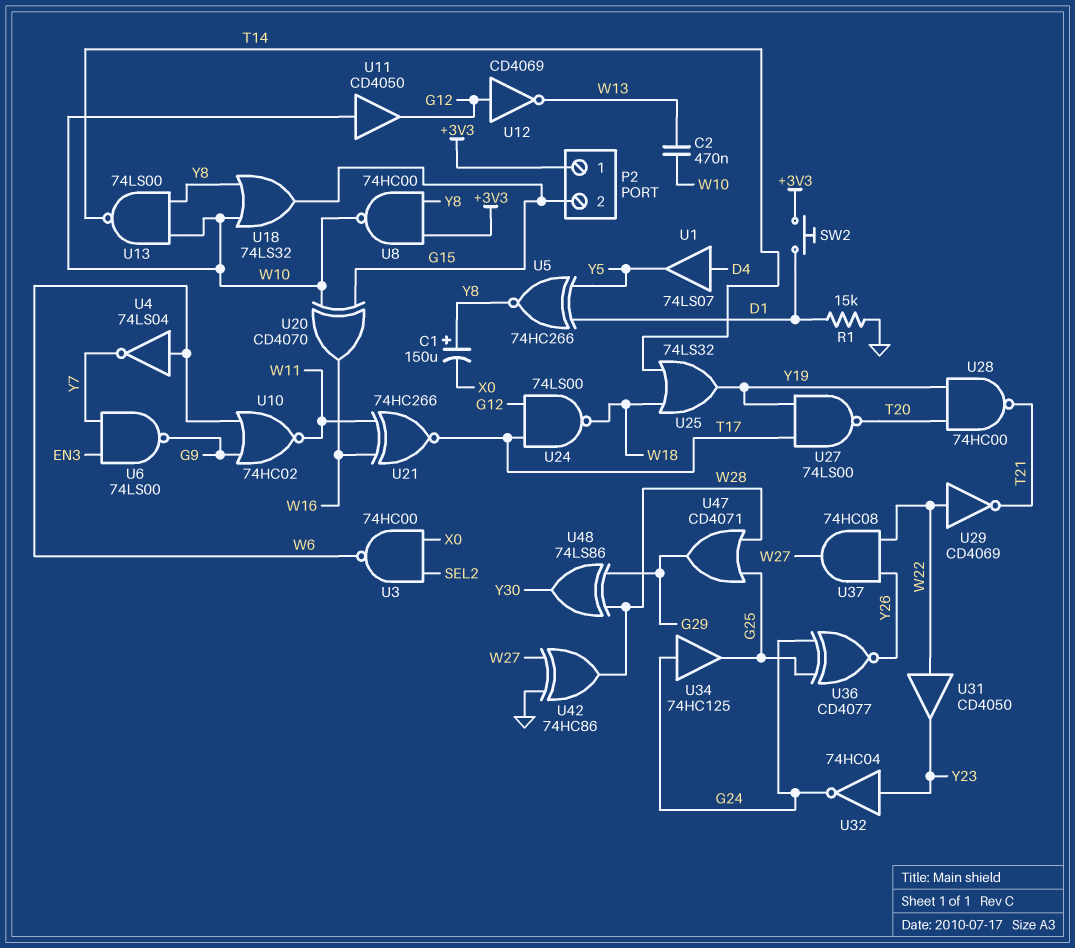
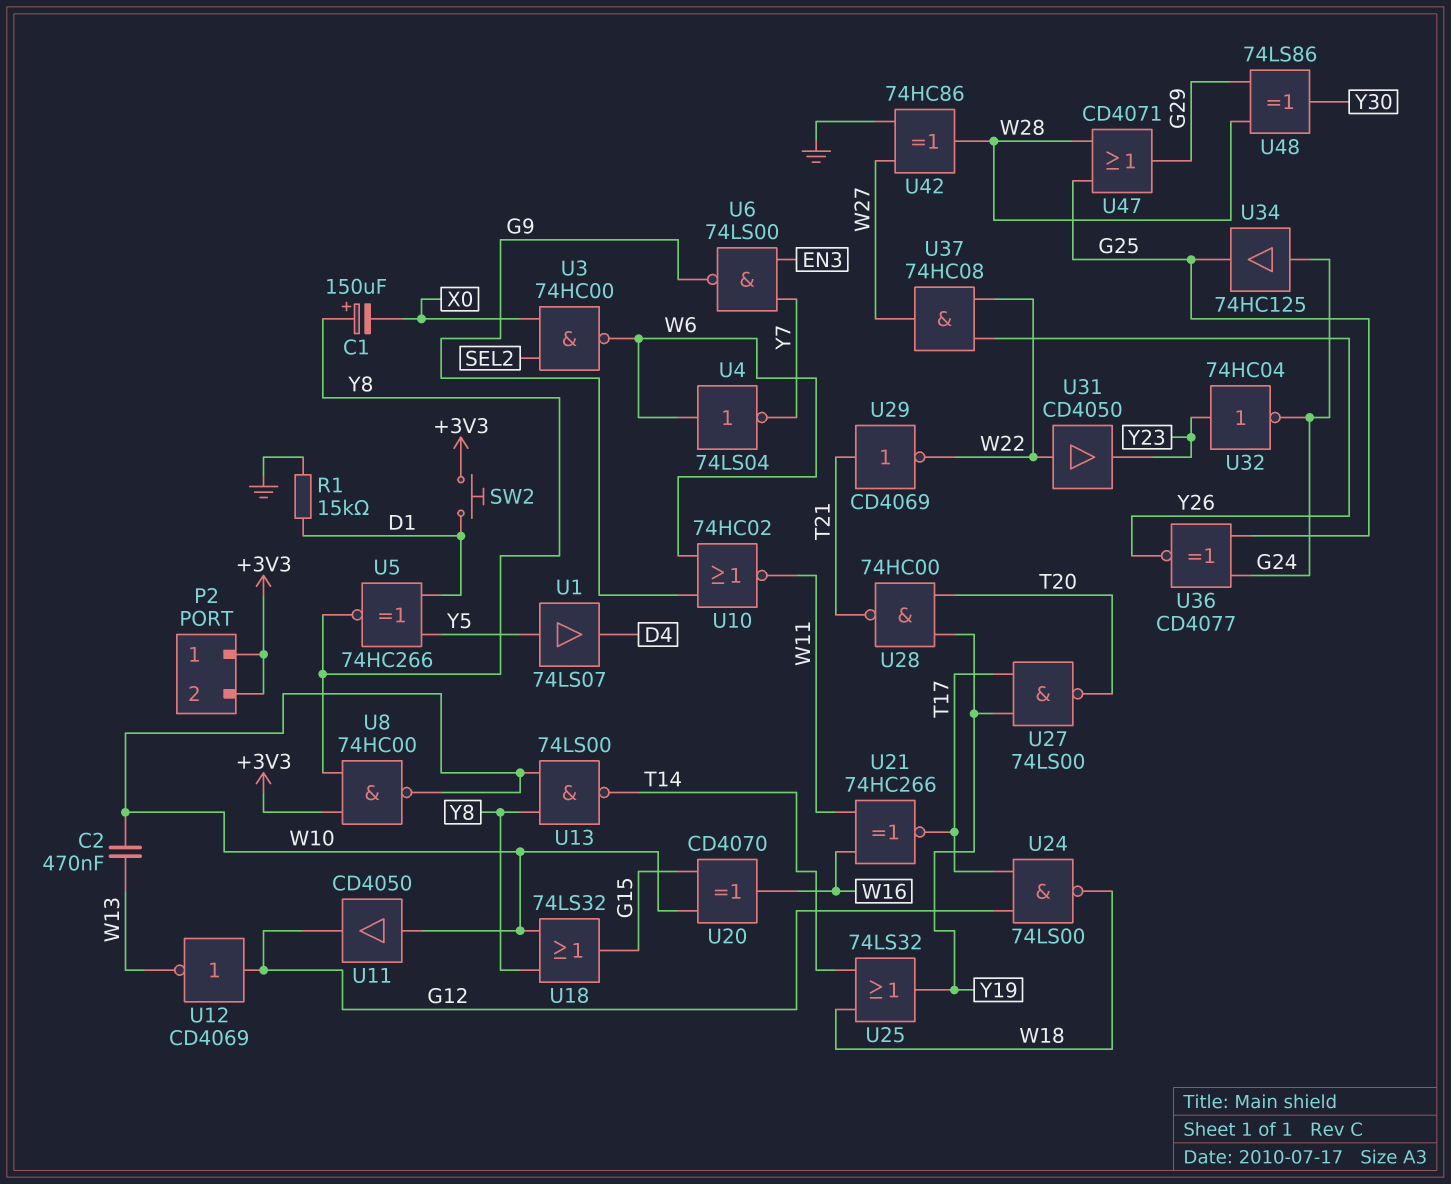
P2 pin 2: G15 -> +3V3
U1: buffer 74LS07 (in D4, out Y5) -> buffer 74LS07 (in Y5, out D4)
U29: NOT CD4069 (in W22, out T21) -> NOT CD4069 (in T21, out W22)

